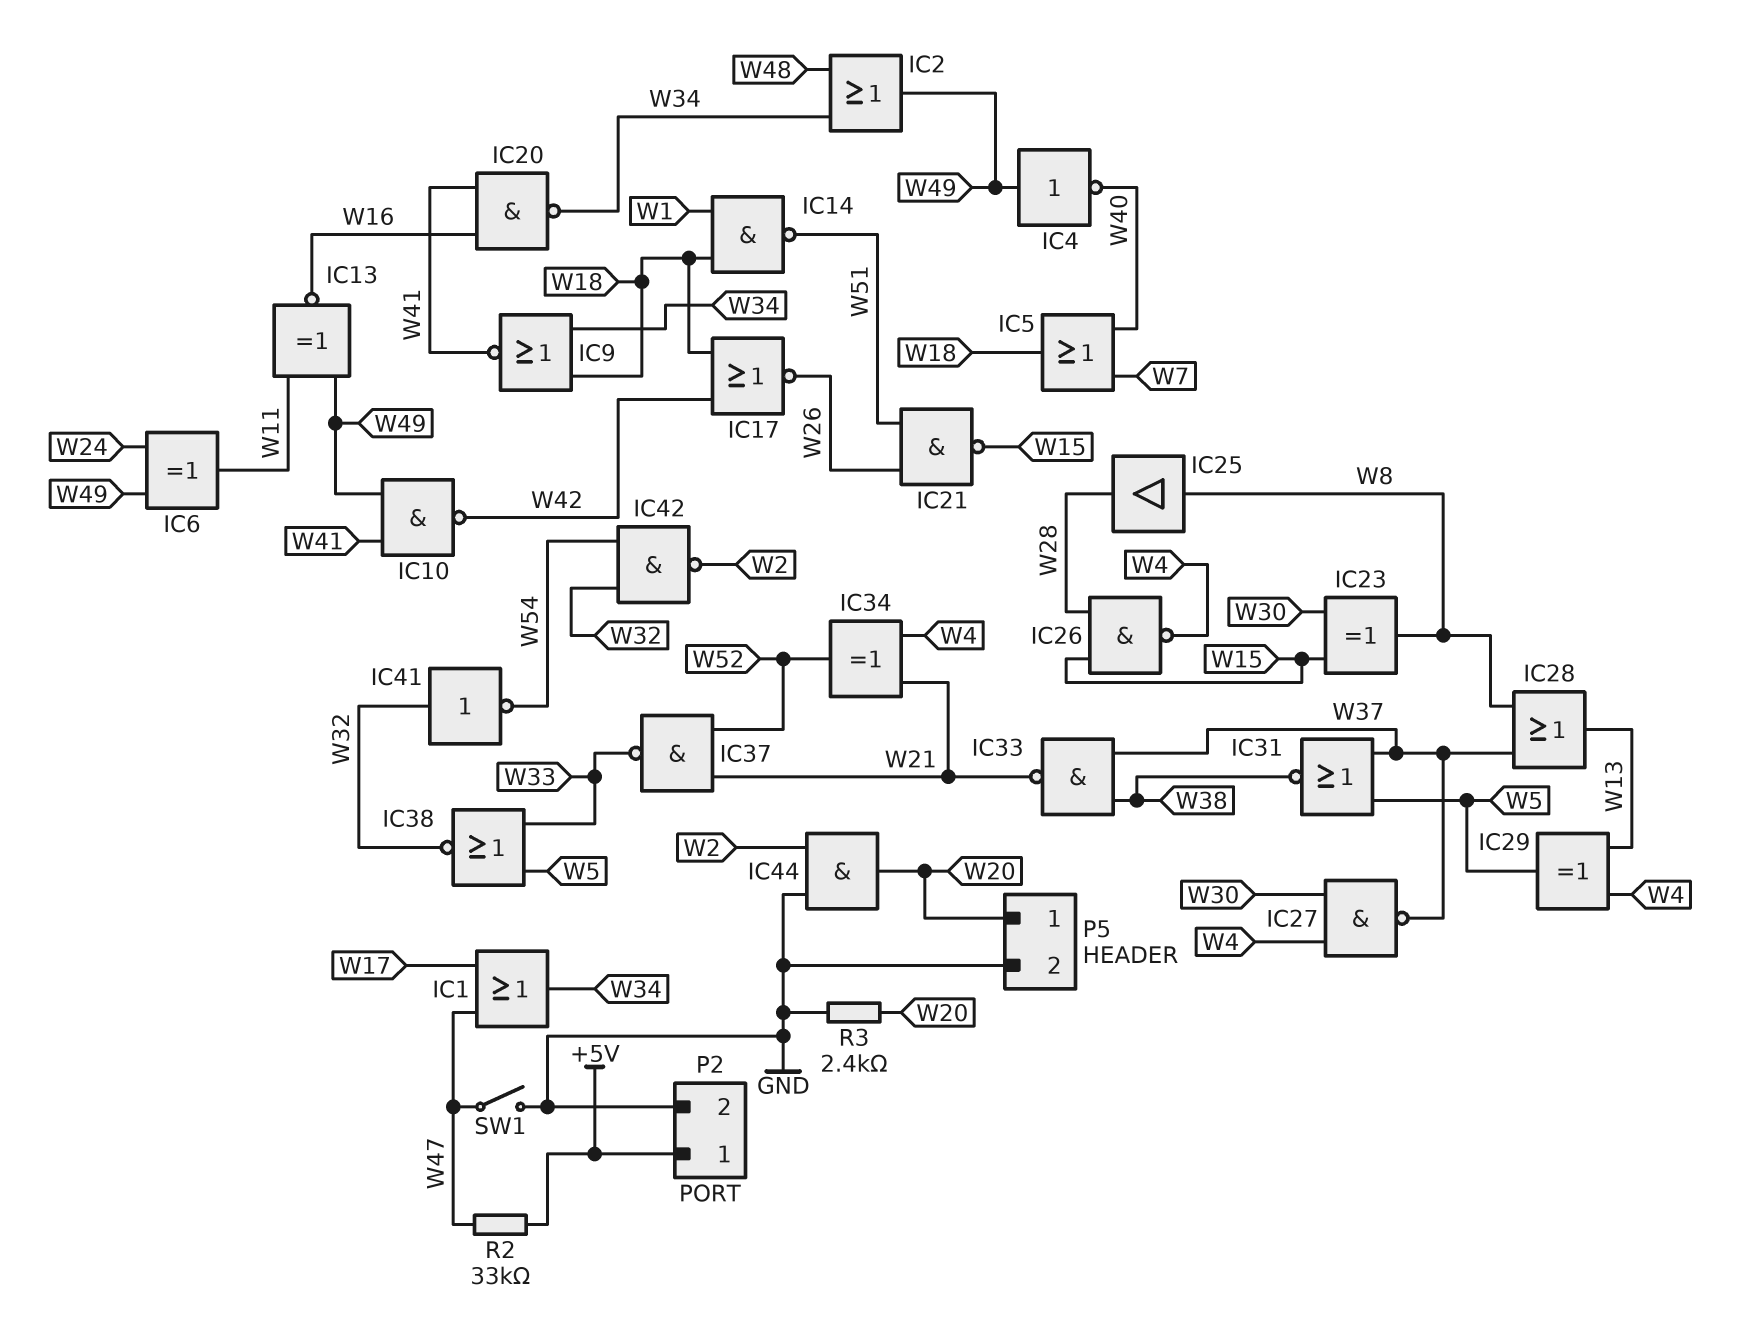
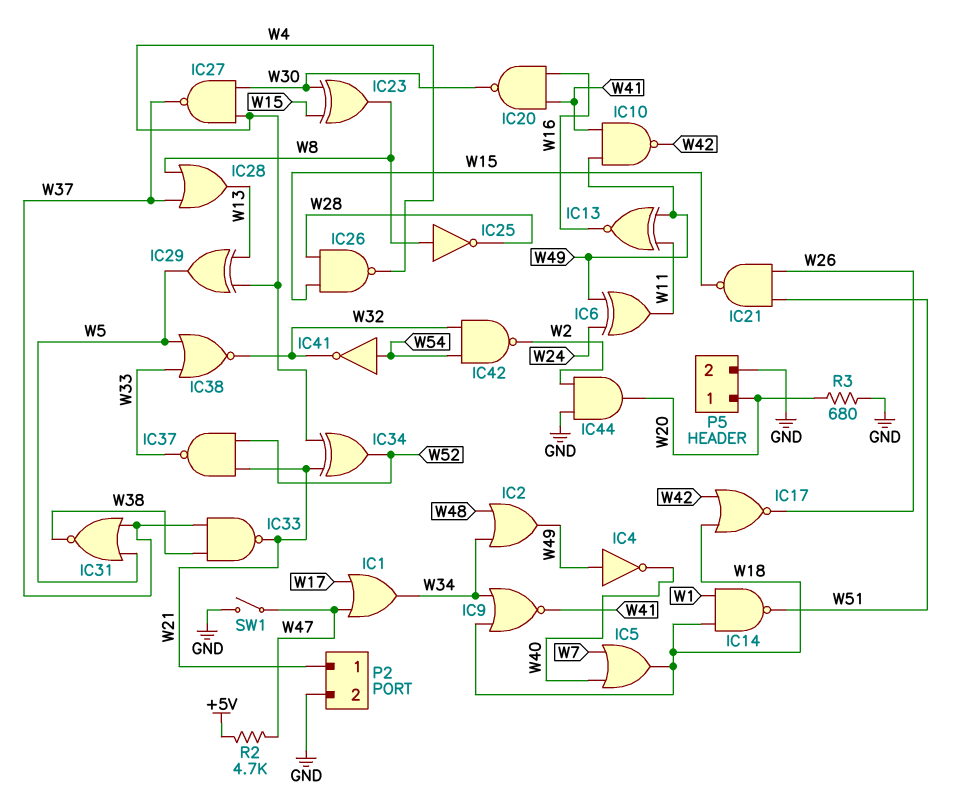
IC20: NAND (in W16, in W41, out W34) -> NAND (in W16, in W41, out W30)
IC25: buffer (in W8, out W28) -> NOT (in W8, out W28)
IC41: NOT (in W32, out W54) -> NOT (in W54, out W32)
P2 pin 1: +5V -> W21
R2: 33k (+5V, W47) -> 4.7k (+5V, W47)
R3: 2.4k (GND, W20) -> 680 (GND, W20)

